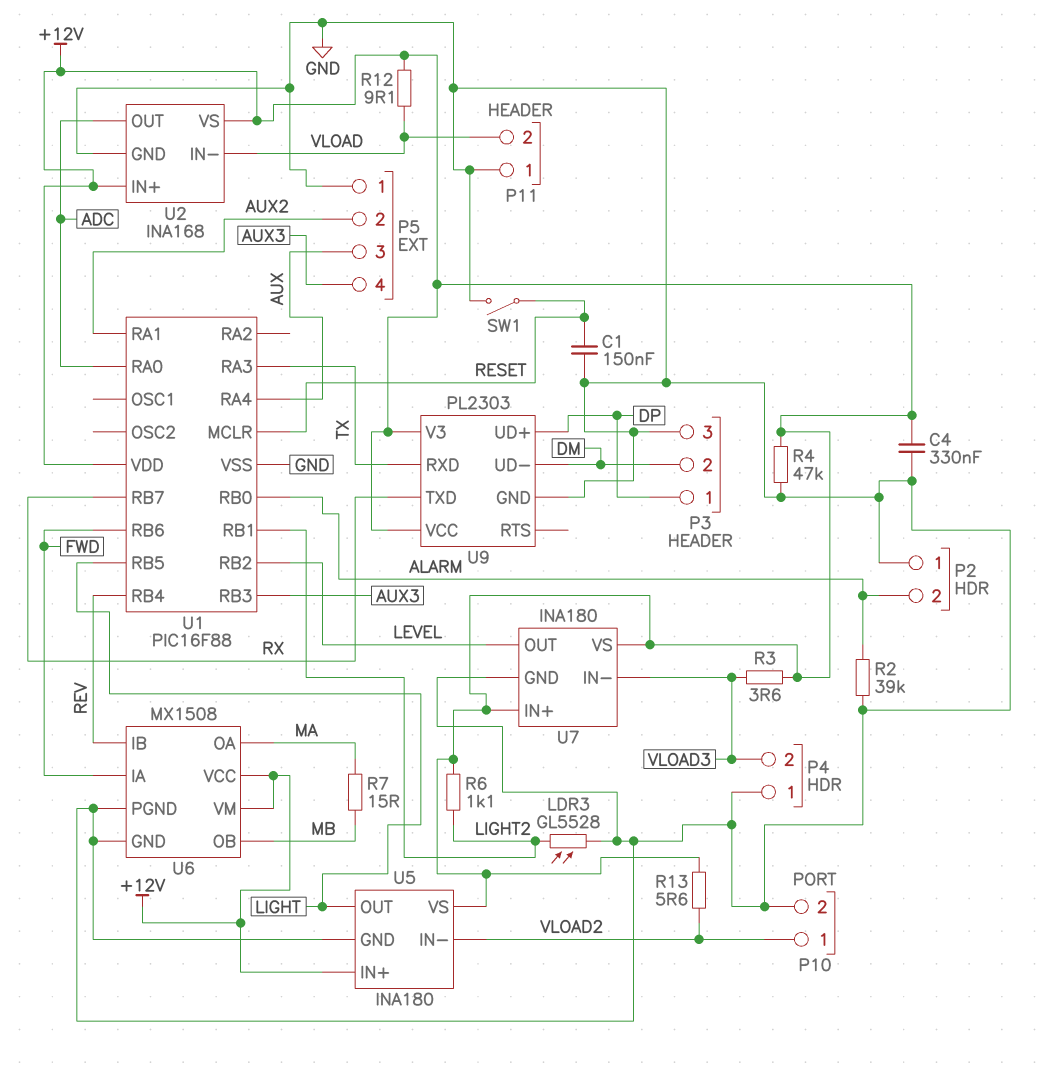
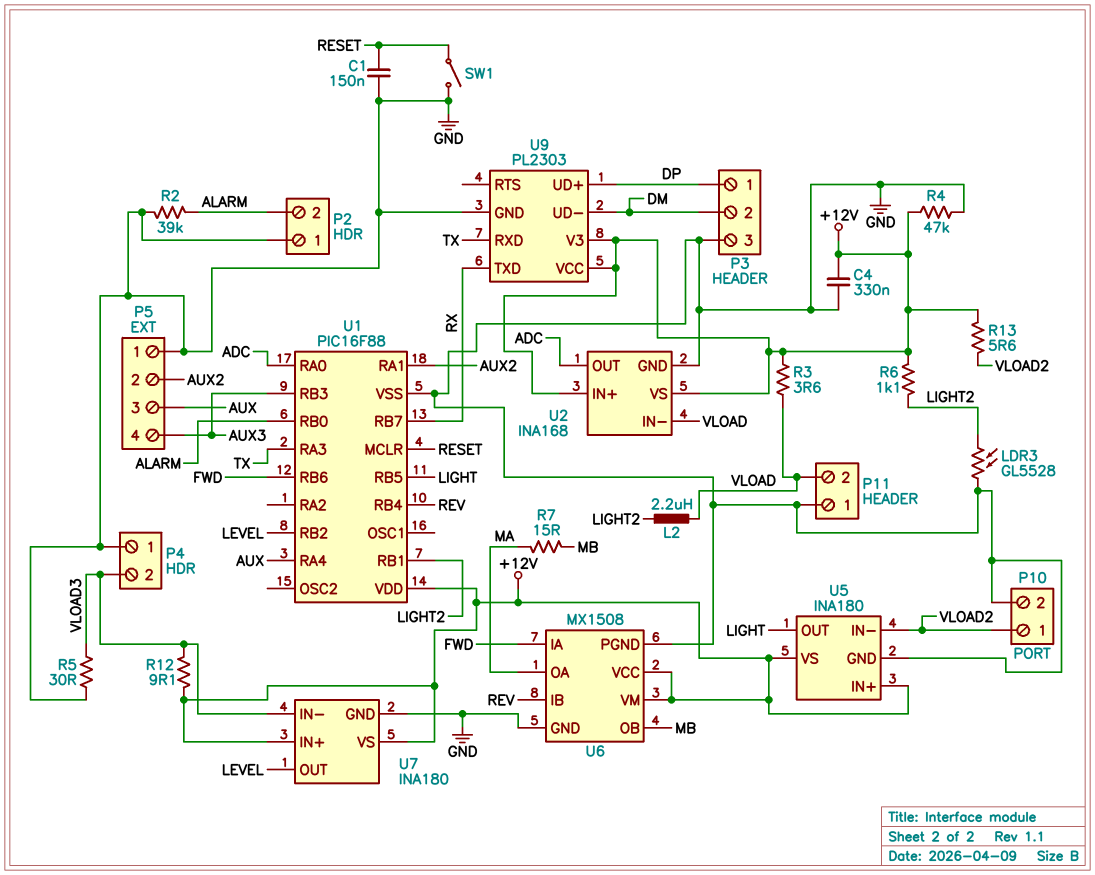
L2: none -> 2.2uH (LIGHT2, VLOAD)
R3: 3.6 (+12V, VLOAD3) -> 3.6 (+12V, VLOAD)
R5: none -> 30 (GND, VLOAD3)
R12: 9.1 (+12V, VLOAD) -> 9.1 (+12V, VLOAD3)

